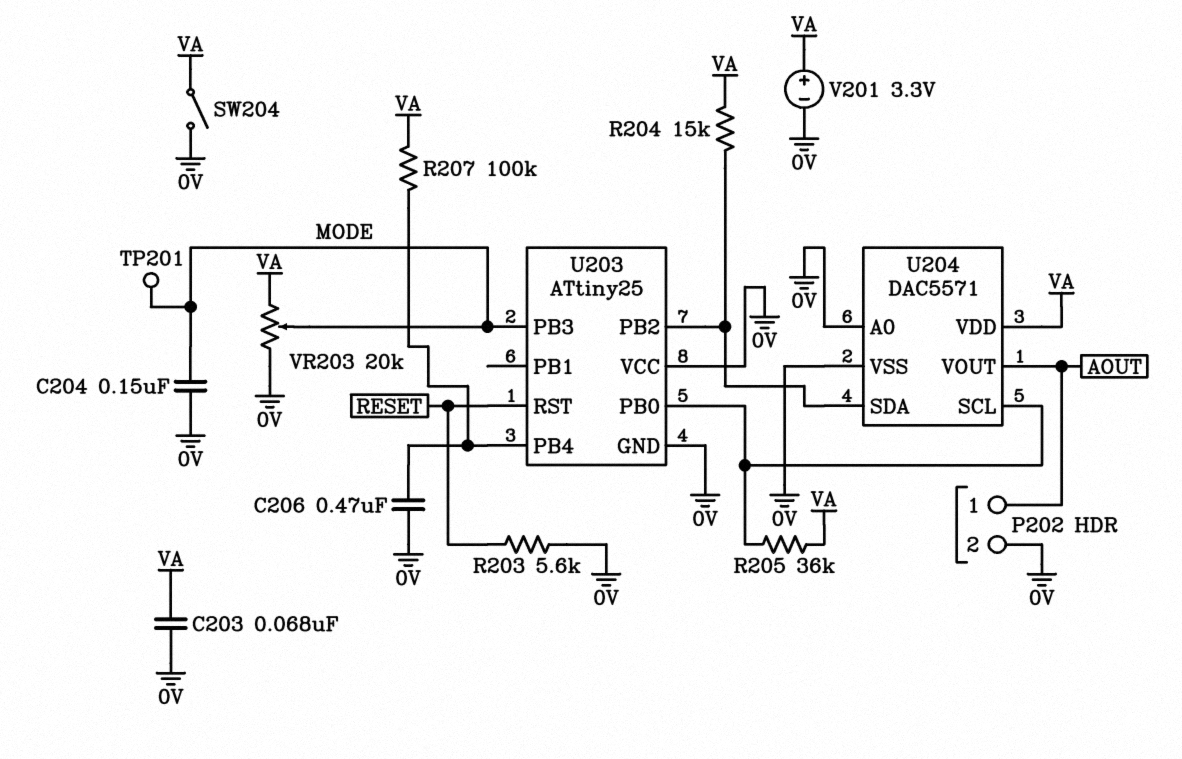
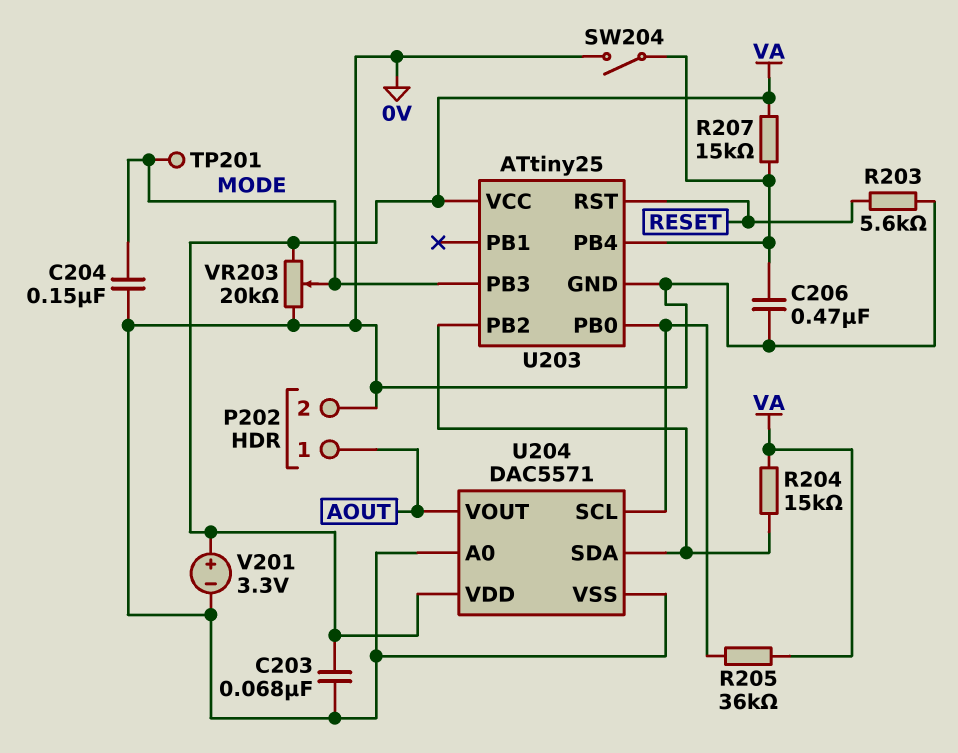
R207: 100k (U203/PB4, VA) -> 15k (U203/PB4, VA)
SW204: switch (0V, VA) -> switch (0V, U203/PB4)
U203 pin VCC: 0V -> VA

